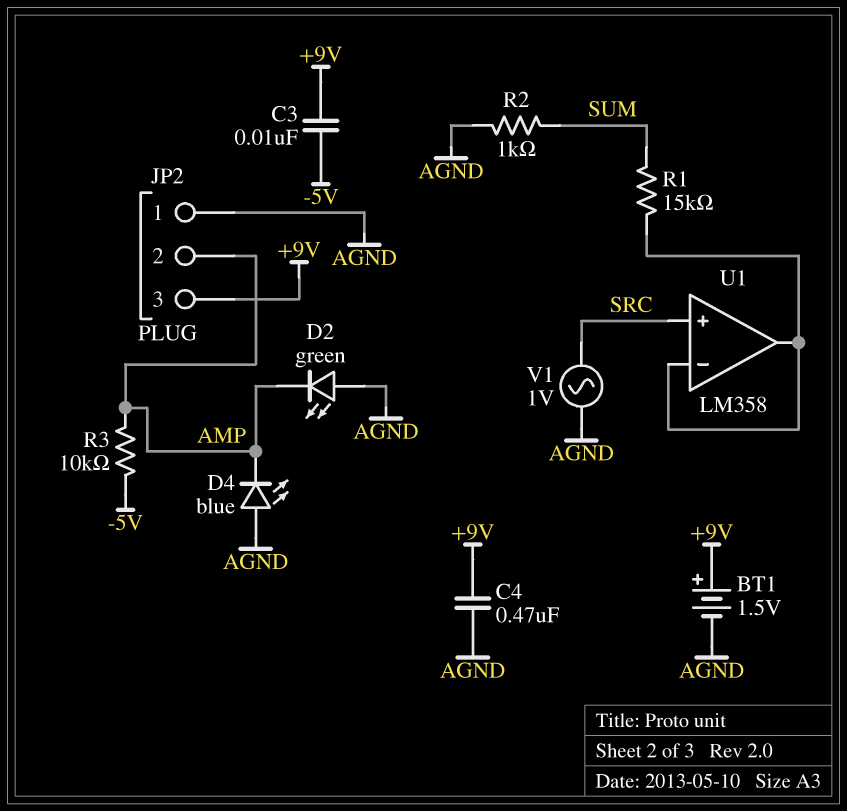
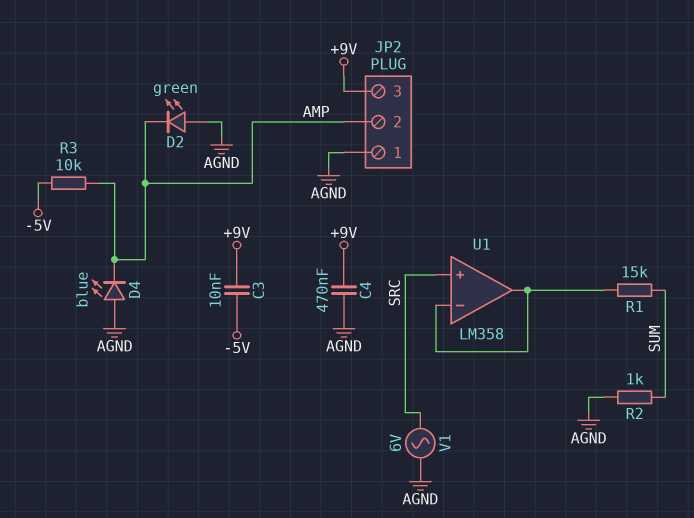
BT1: 1.5V (plus +9V, minus AGND) -> none
V1: AC 1V (AGND, SRC) -> AC 6V (AGND, SRC)

